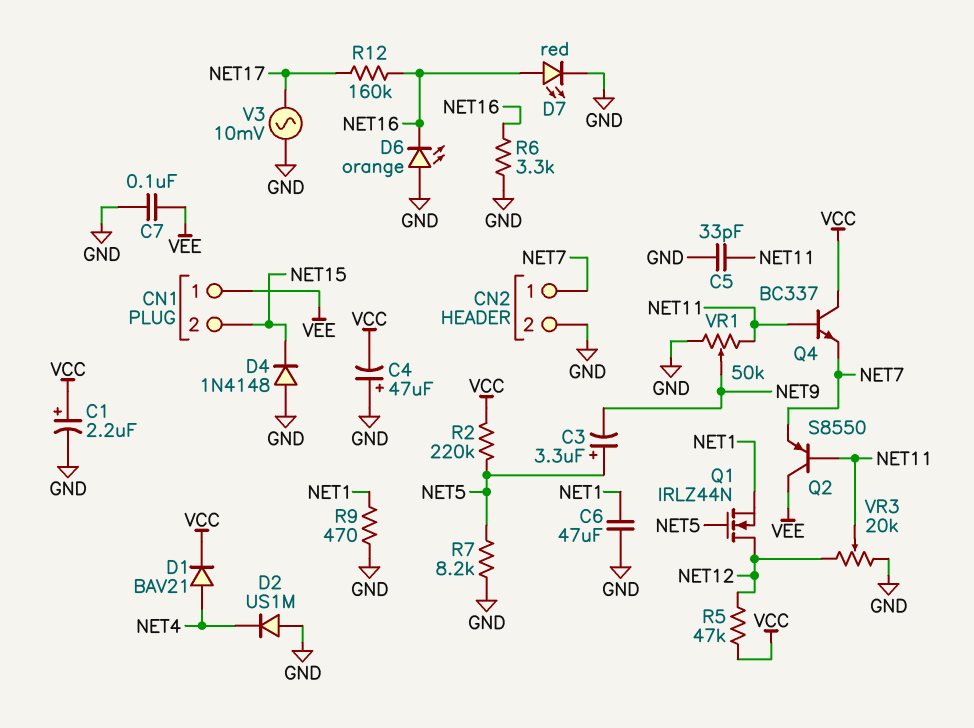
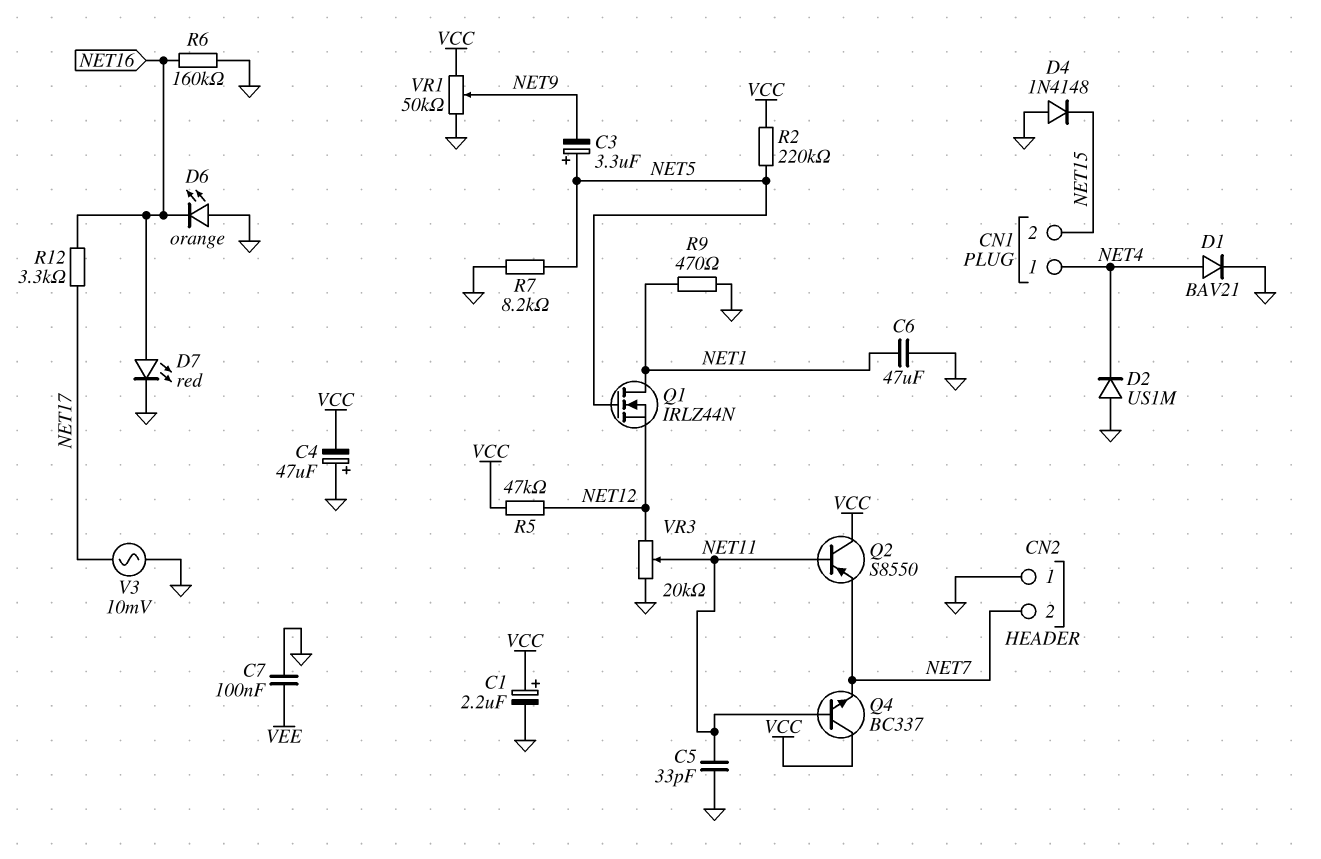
CN1 pin 1: VEE -> NET4
CN2 pin 1: NET7 -> GND
CN2 pin 2: GND -> NET7
D1: diode BAV21 (A NET4, K VCC) -> diode BAV21 (A NET4, K GND)
Q1: NMOS IRLZ44N (G NET5, D NET12, S NET1) -> NMOS IRLZ44N (G NET5, D NET1, S NET12)
Q2: PNP S8550 (B NET11, C VEE, E NET7) -> PNP S8550 (B NET11, C VCC, E NET7)
R6: 3.3k (GND, NET16) -> 160k (GND, NET16)
R12: 160k (NET16, NET17) -> 3.3k (NET16, NET17)
VR1: 50k (GND, NET11, wiper NET9) -> 50k (GND, VCC, wiper NET9)

